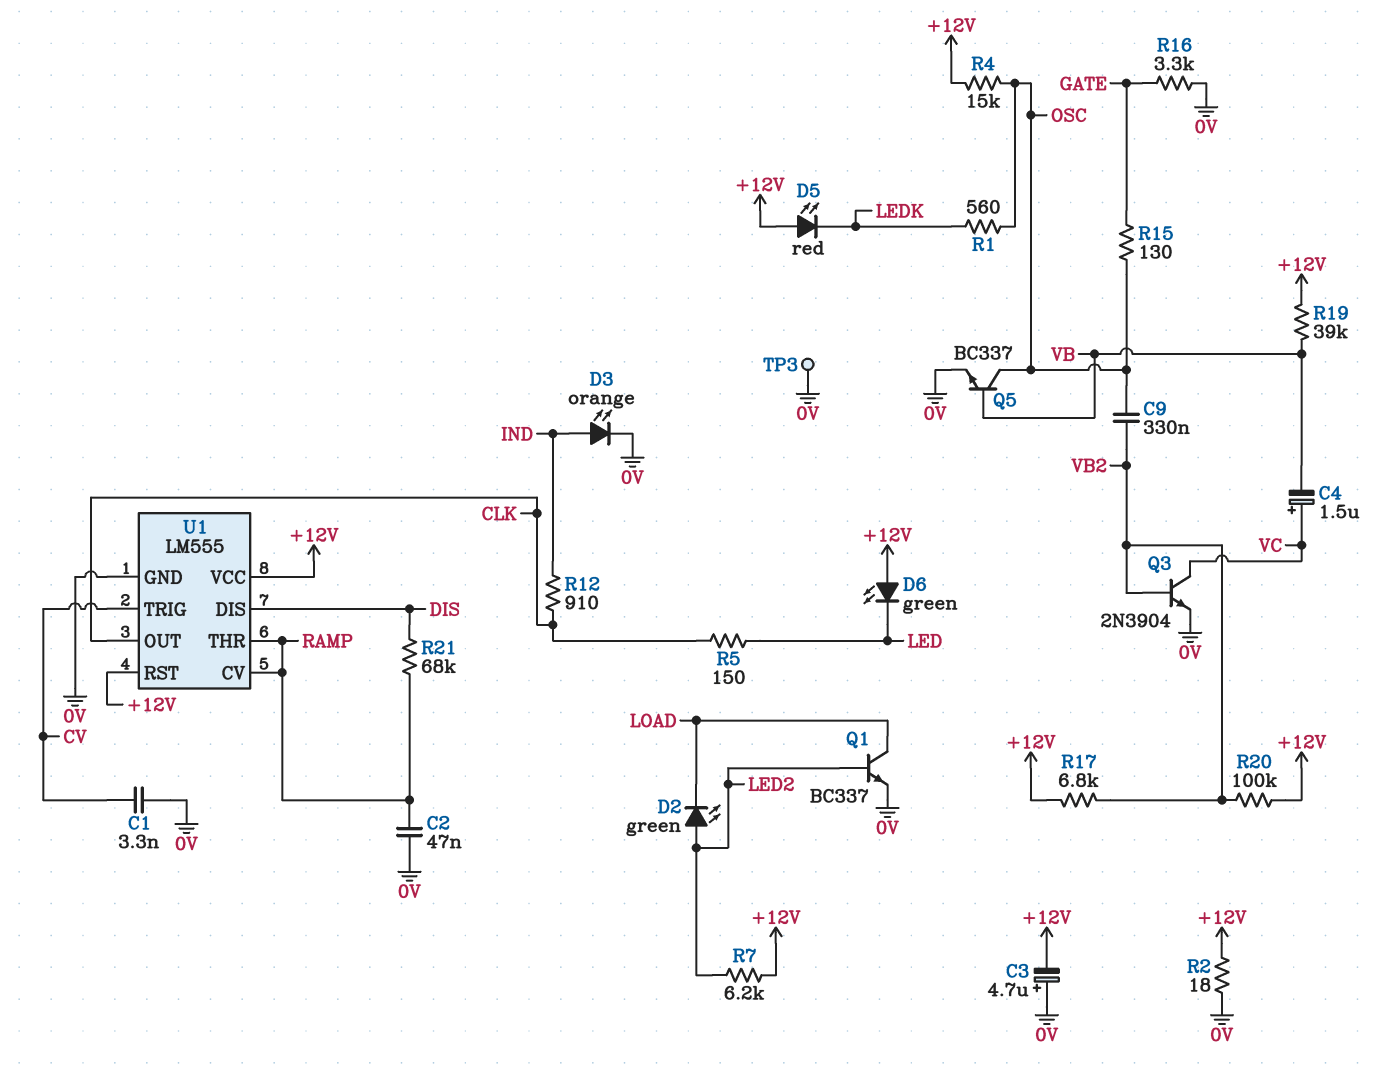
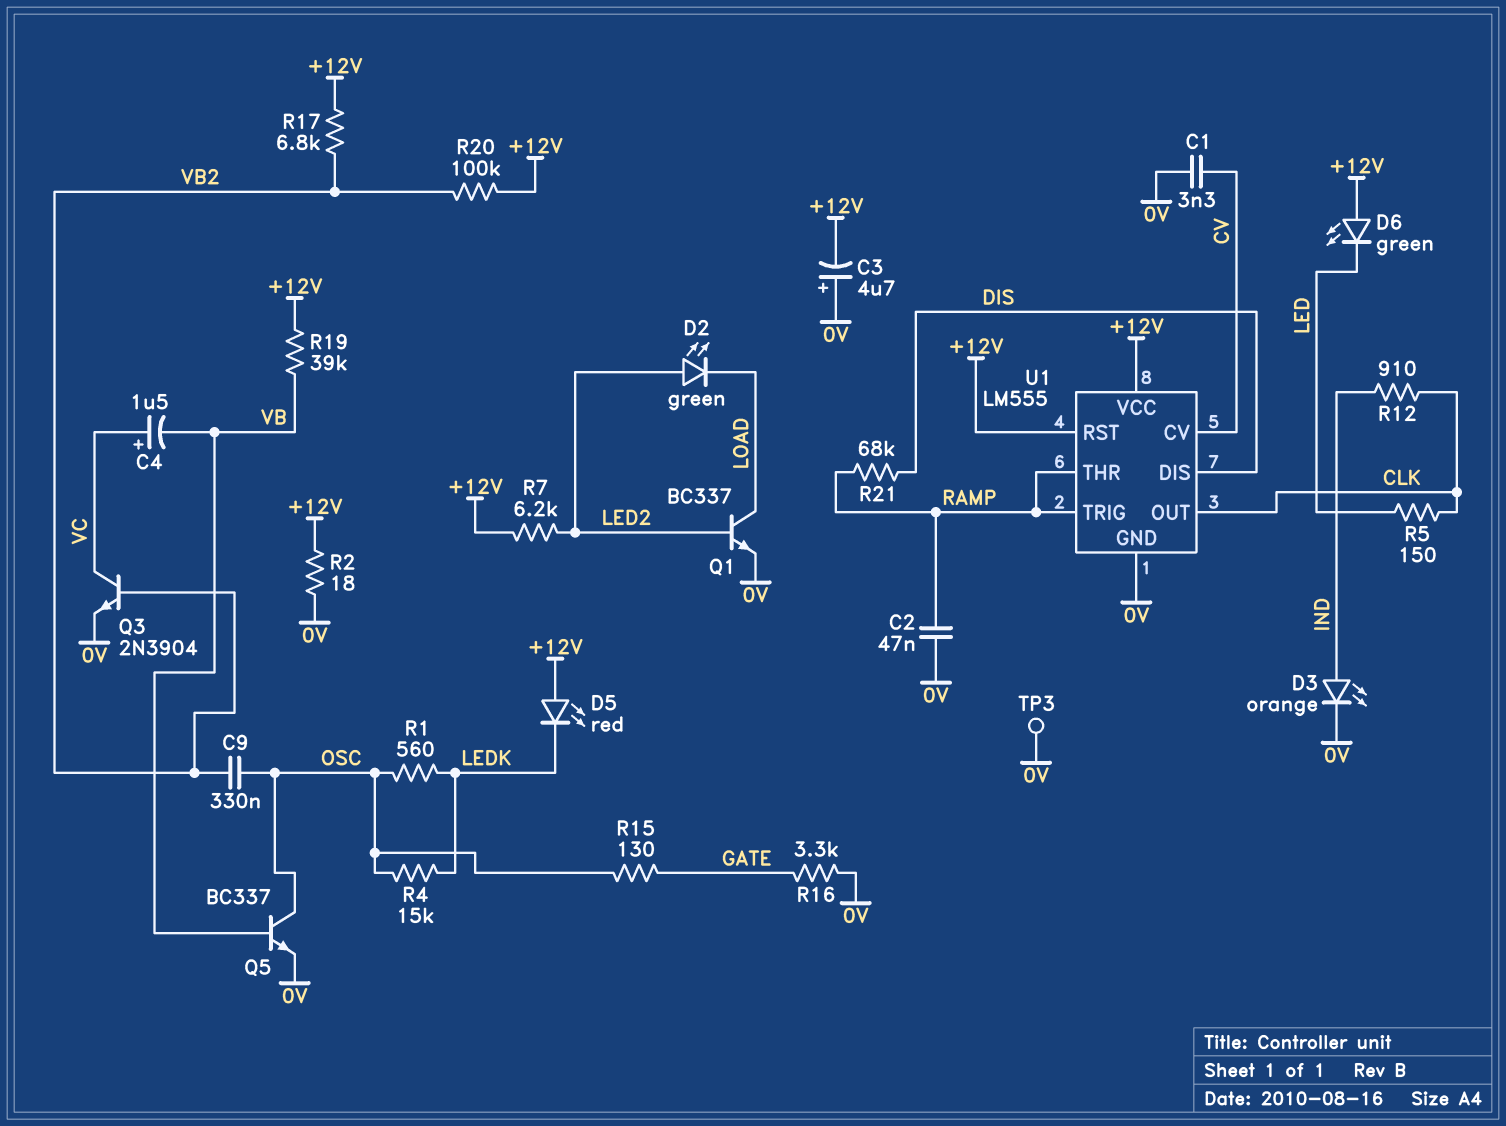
R4: 15k (+12V, OSC) -> 15k (LEDK, OSC)
U1 pin CV: RAMP -> CV
U1 pin TRIG: CV -> RAMP

